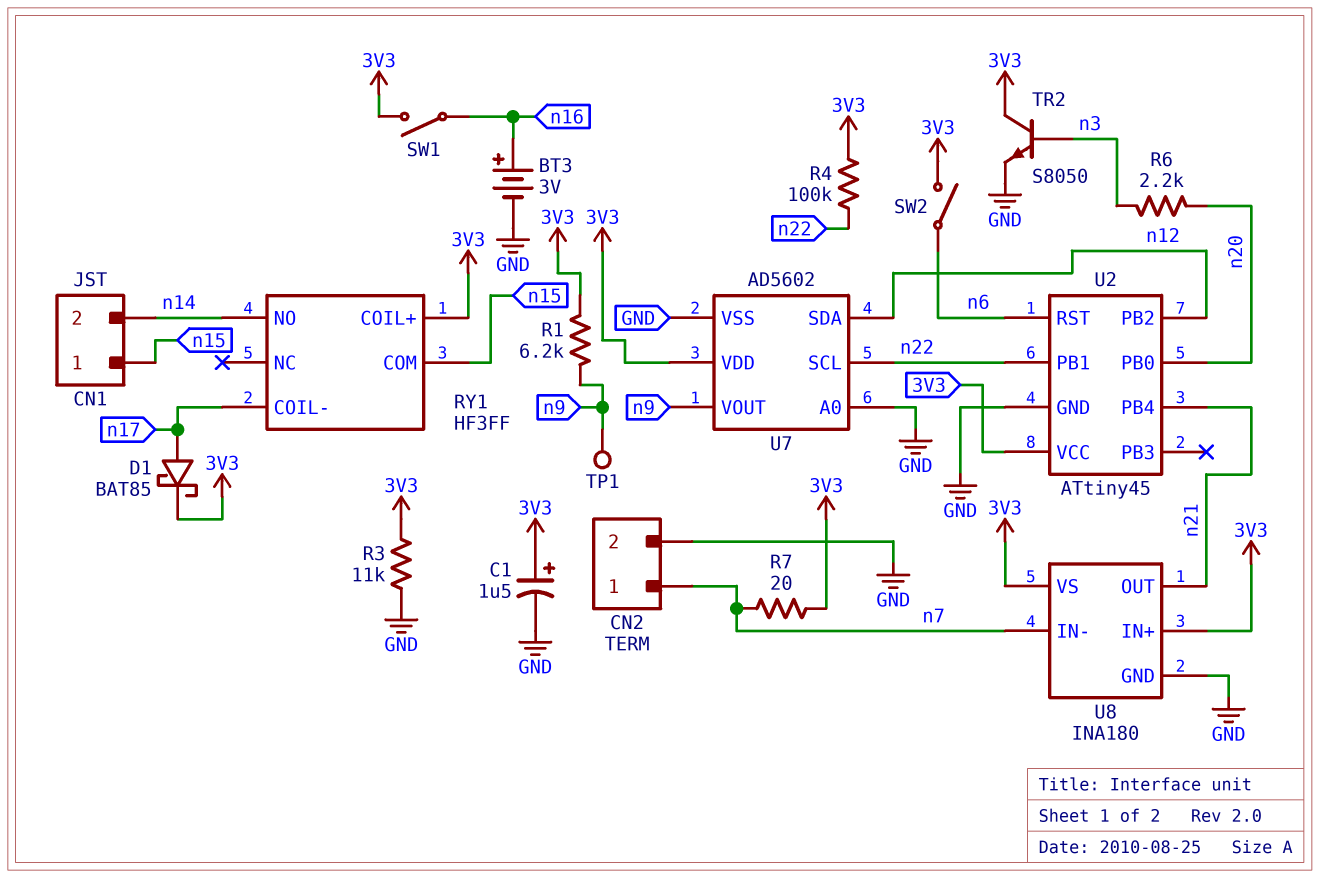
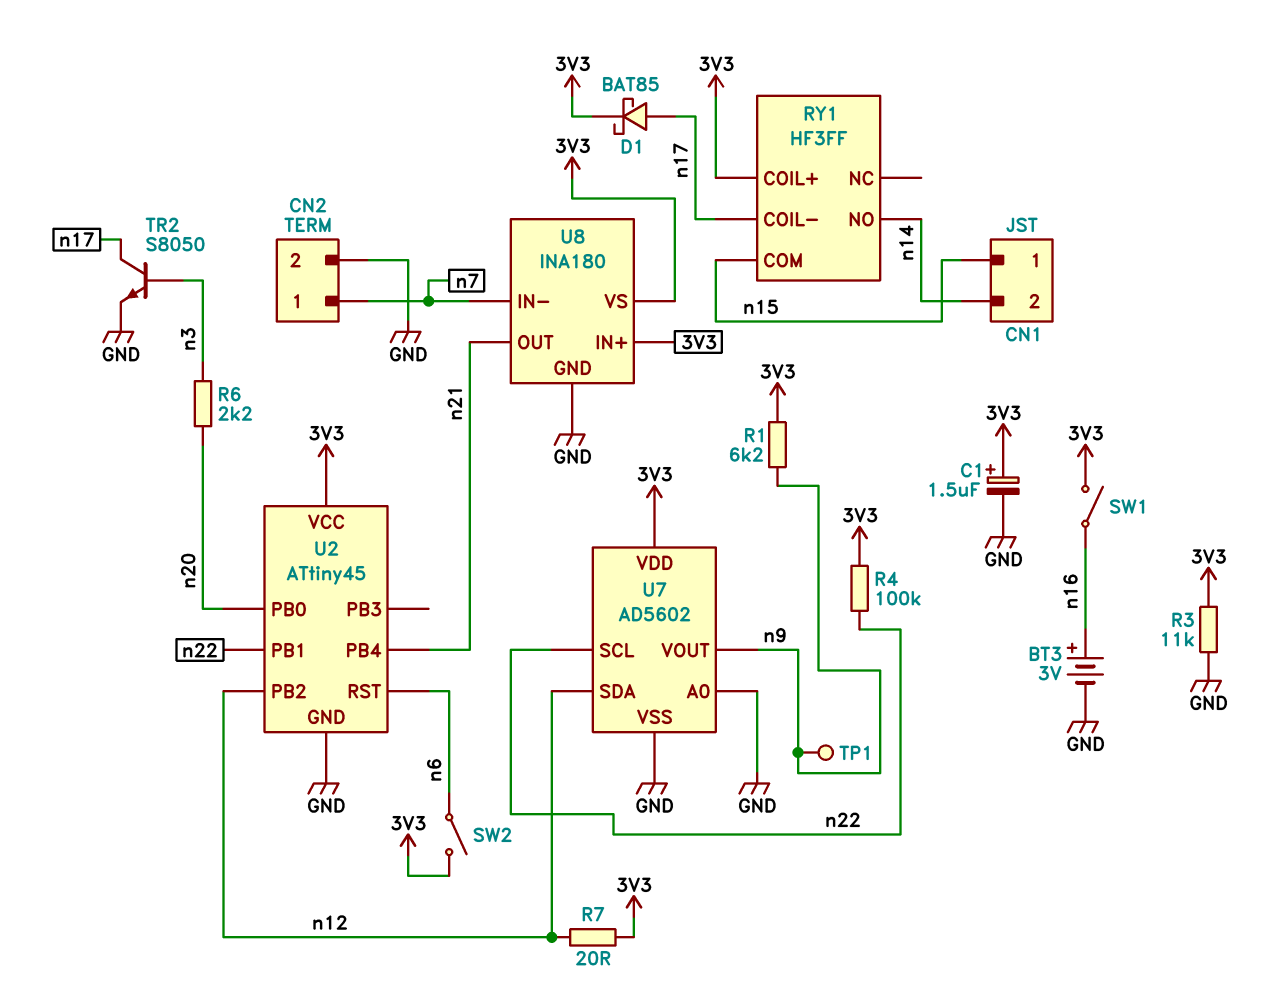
R7: 20 (3V3, n7) -> 20 (3V3, n12)
TR2: NPN S8050 (B n3, C 3V3, E GND) -> NPN S8050 (B n3, C n17, E GND)

